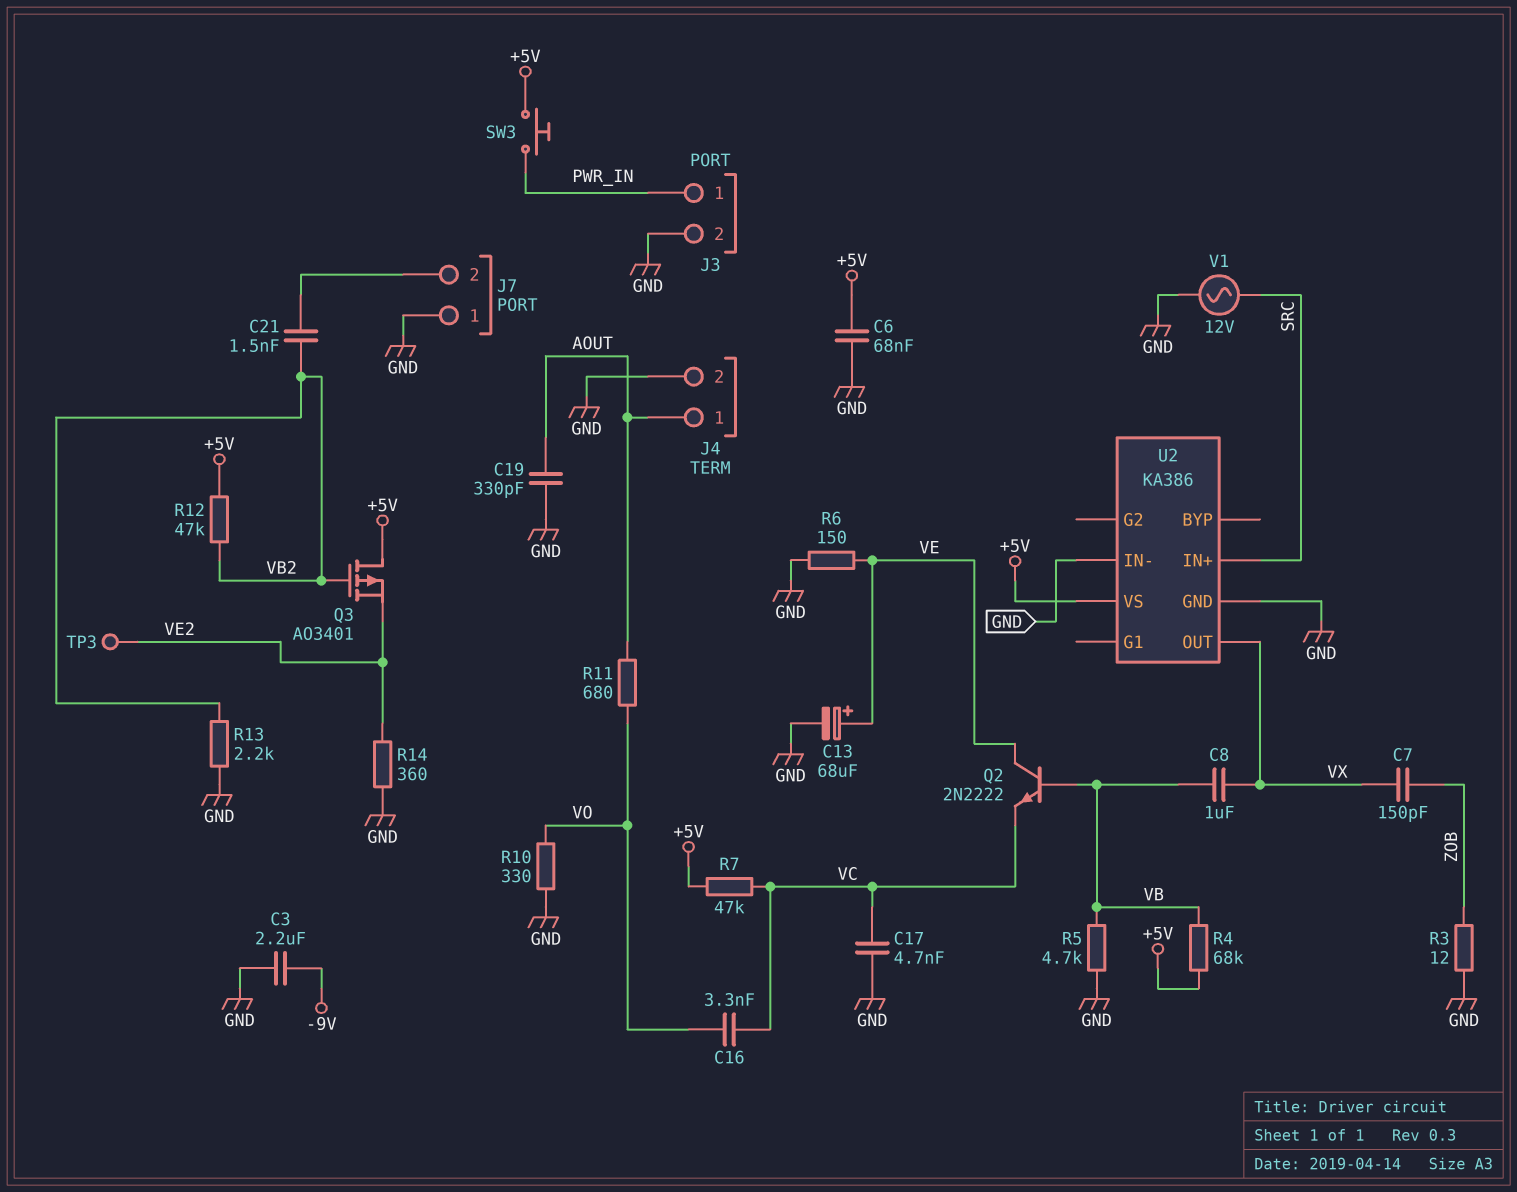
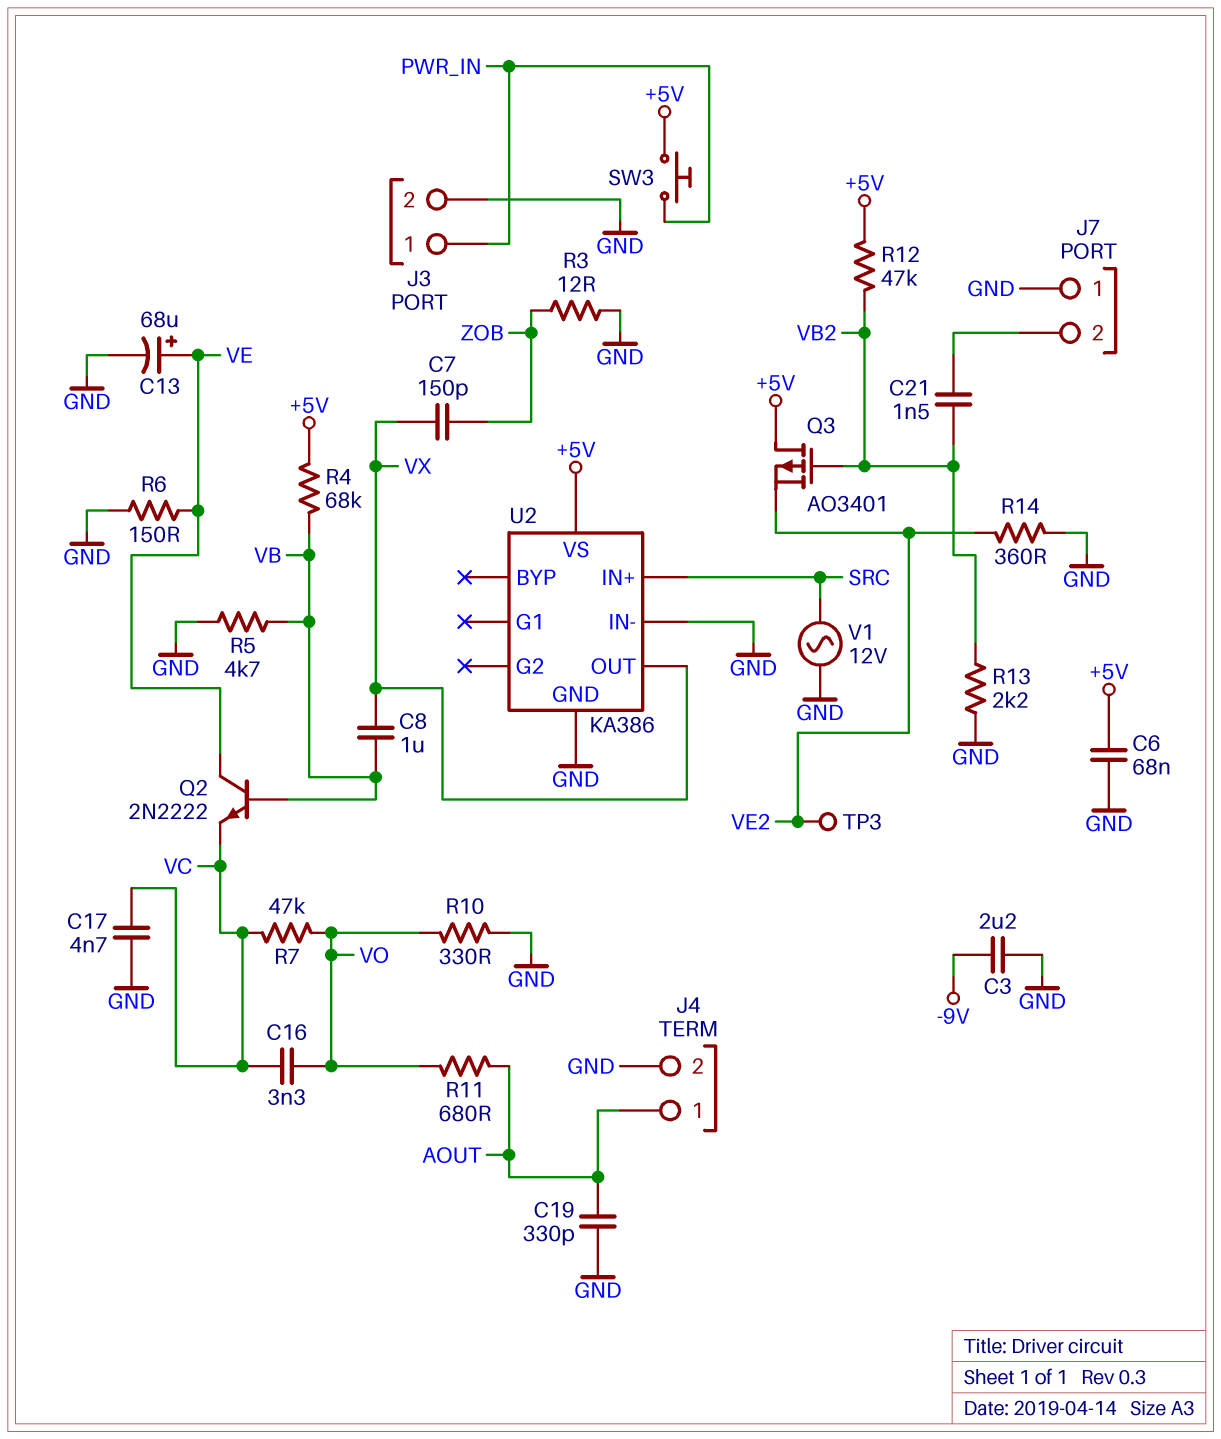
R7: 47k (+5V, VC) -> 47k (VC, VO)

